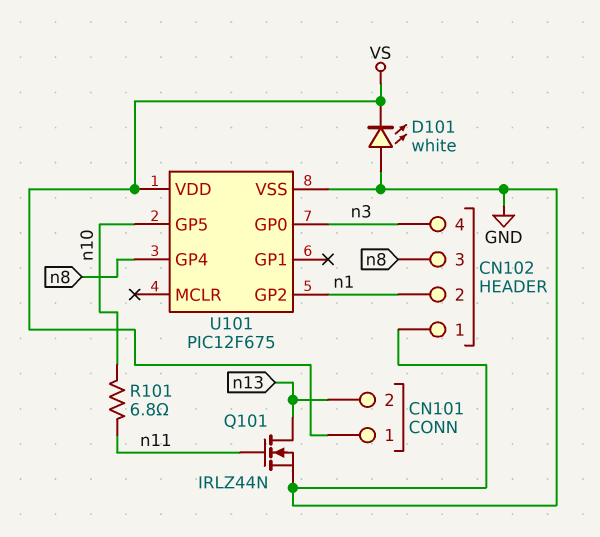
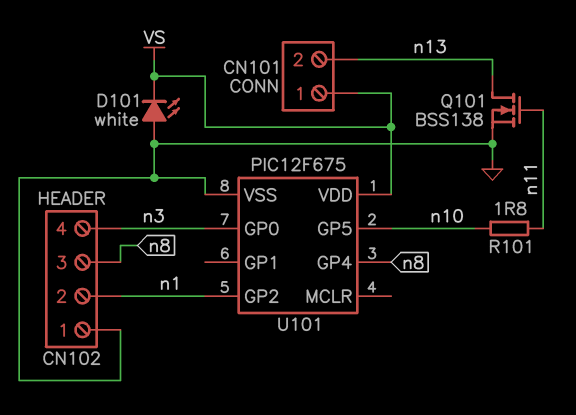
Q101: NMOS IRLZ44N (G n11, D n13, S GND) -> NMOS BSS138 (G n11, D n13, S GND)
R101: 6.8 (n10, n11) -> 1.8 (n10, n11)

